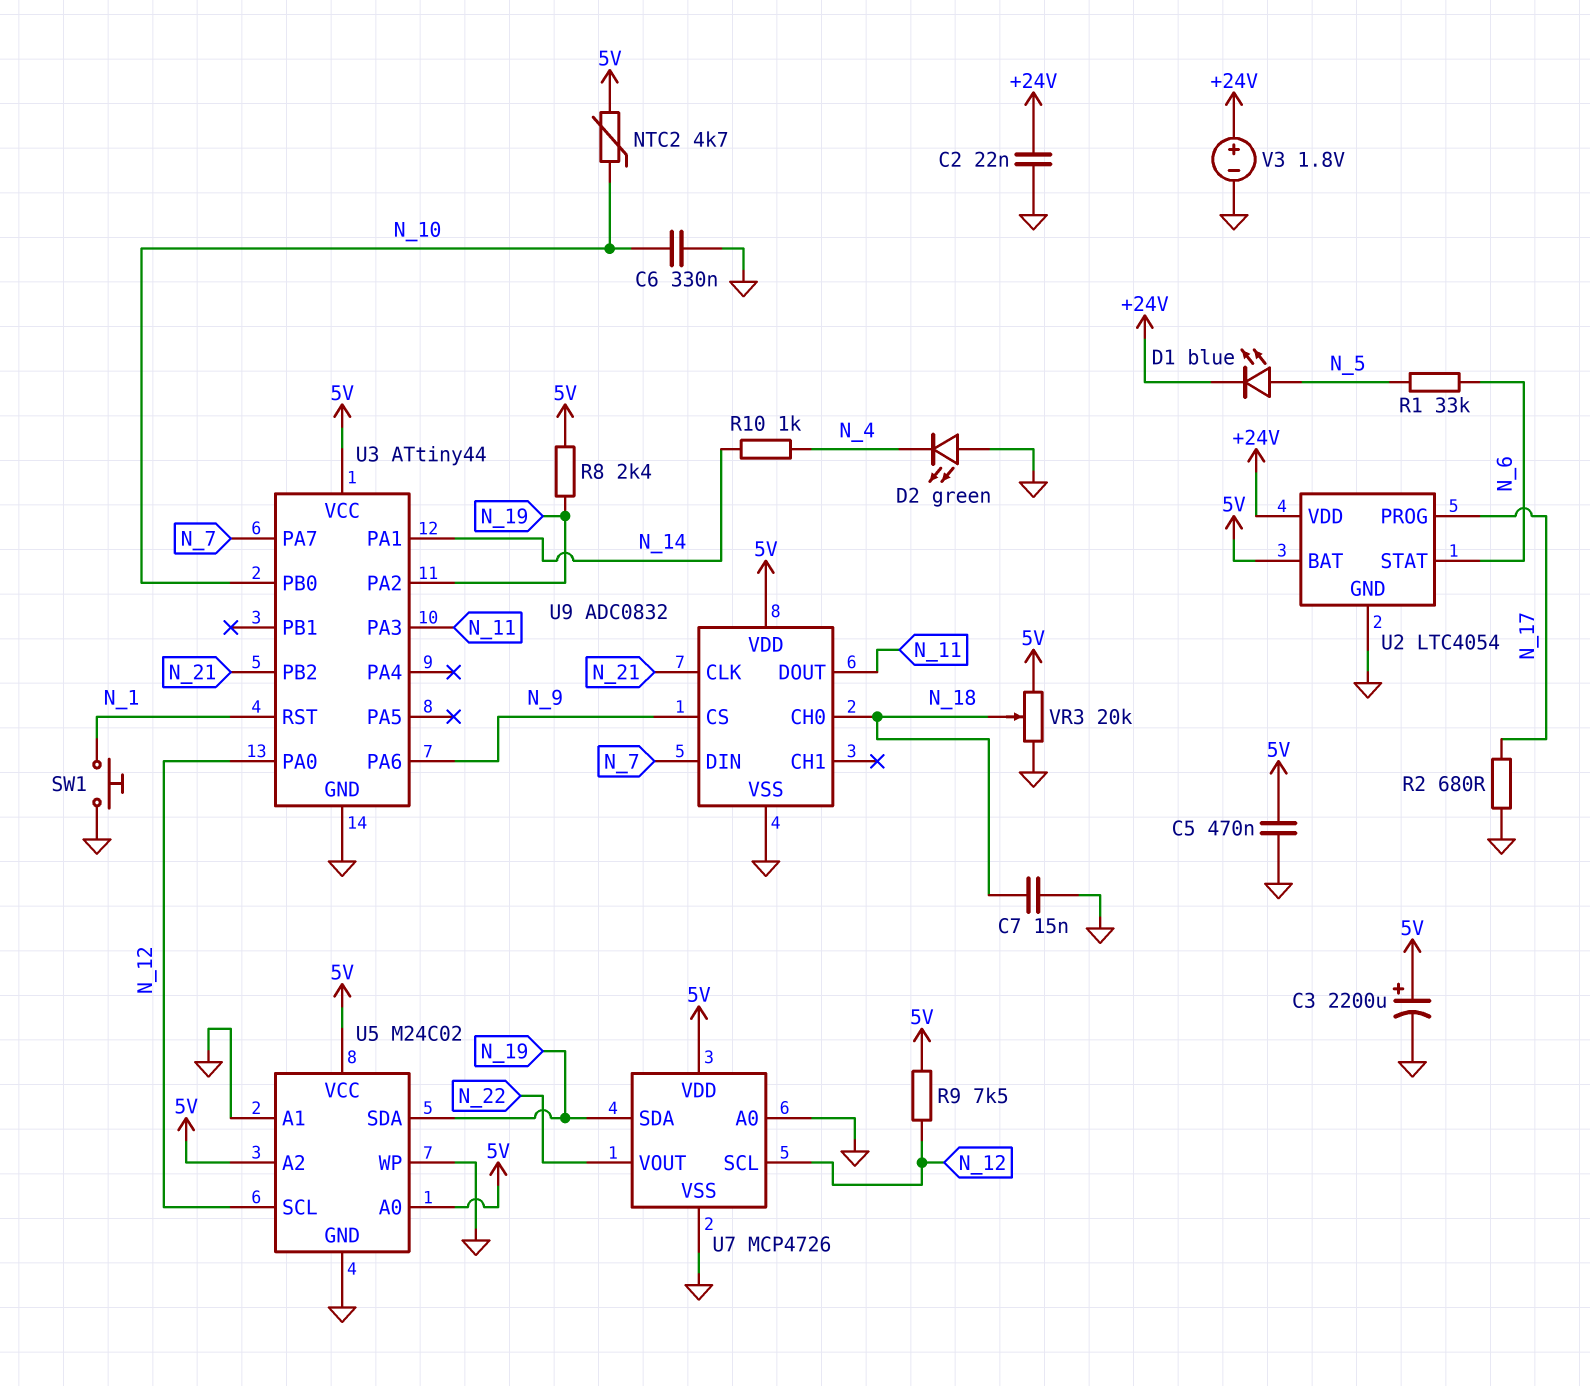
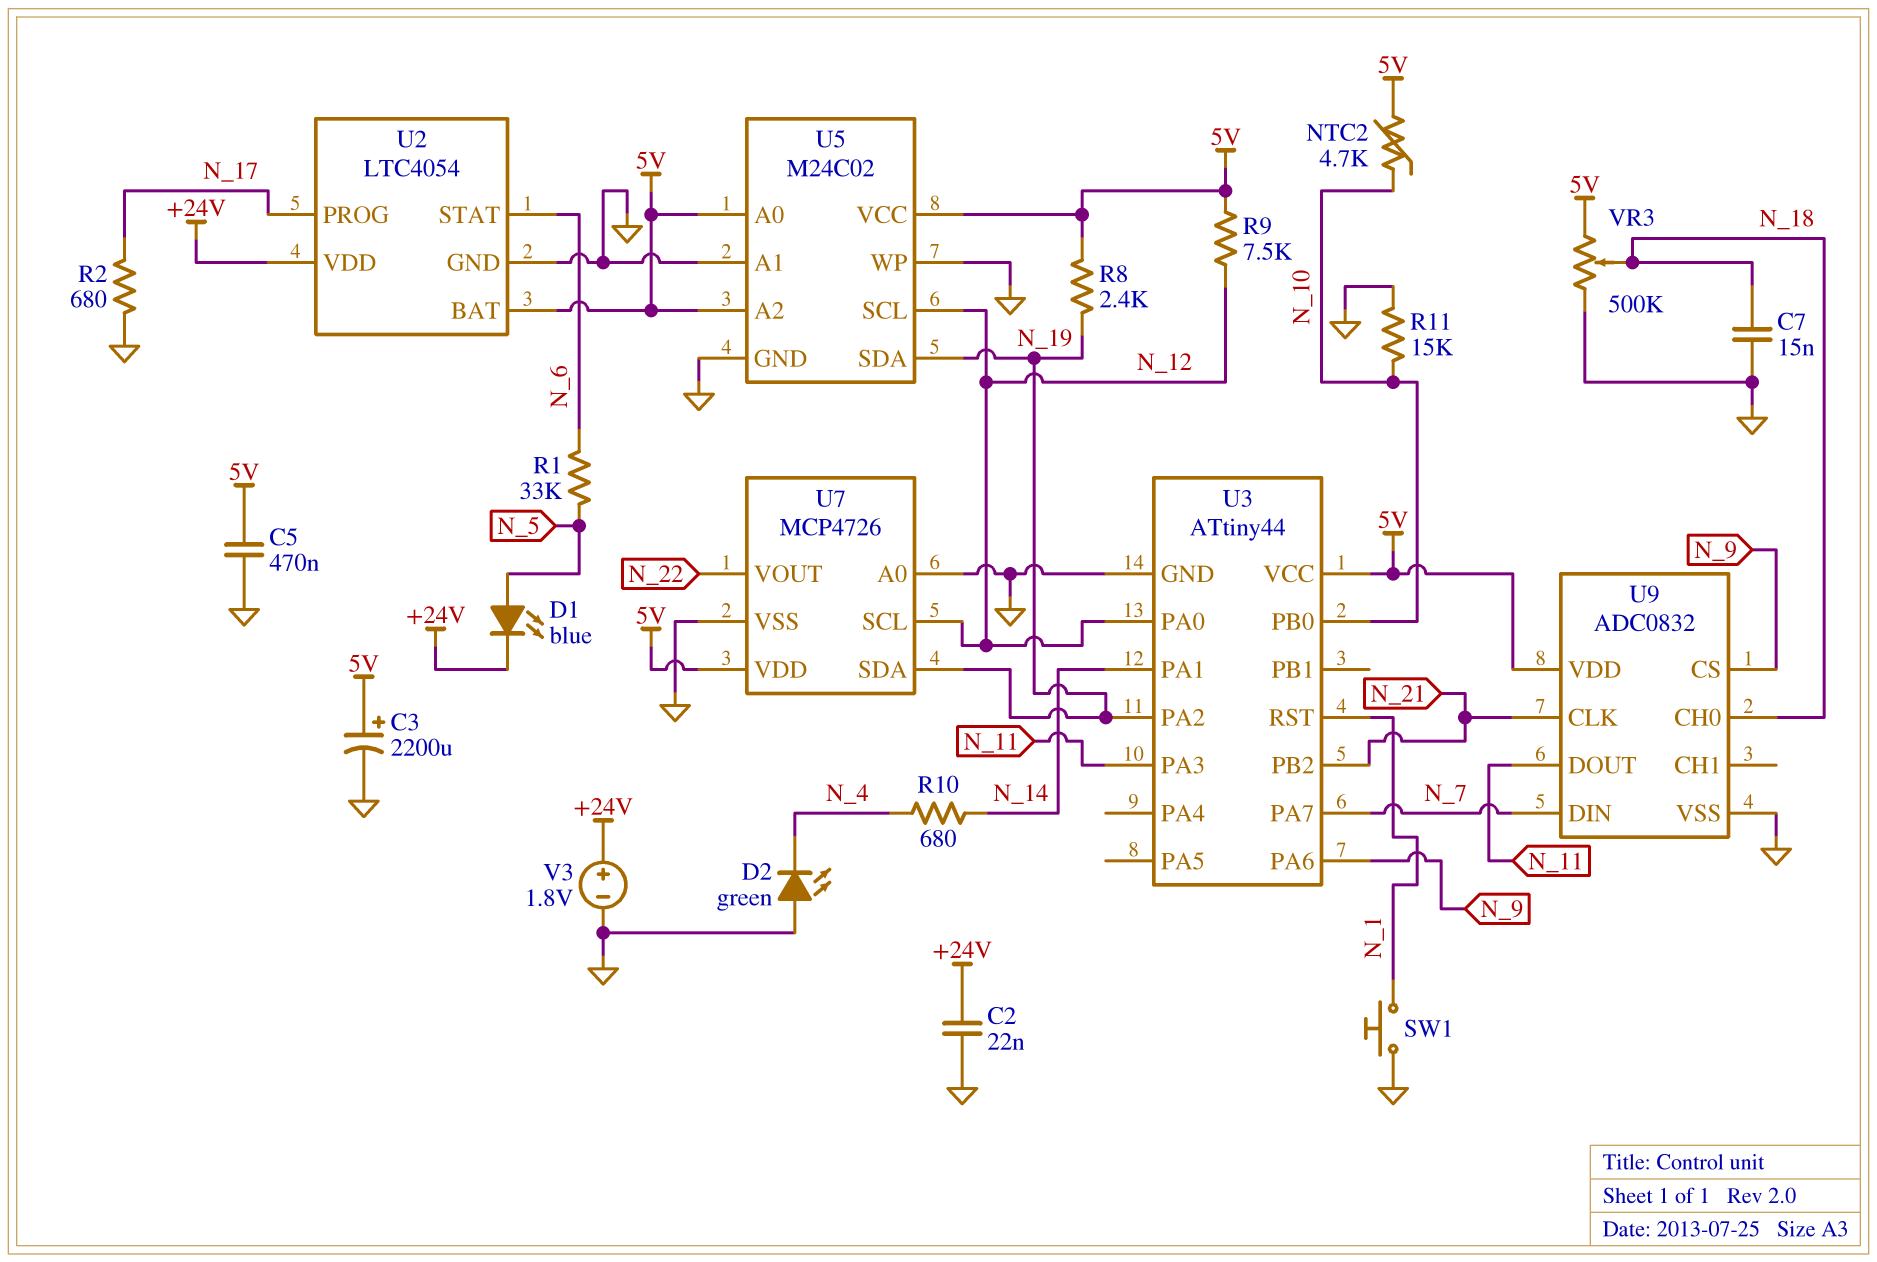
C6: 330nF (GND, N_10) -> none
R10: 1k (N_4, N_14) -> 680 (N_4, N_14)
R11: none -> 15k (GND, N_10)
VR3: 20k (5V, GND, wiper N_18) -> 500k (5V, GND, wiper N_18)

